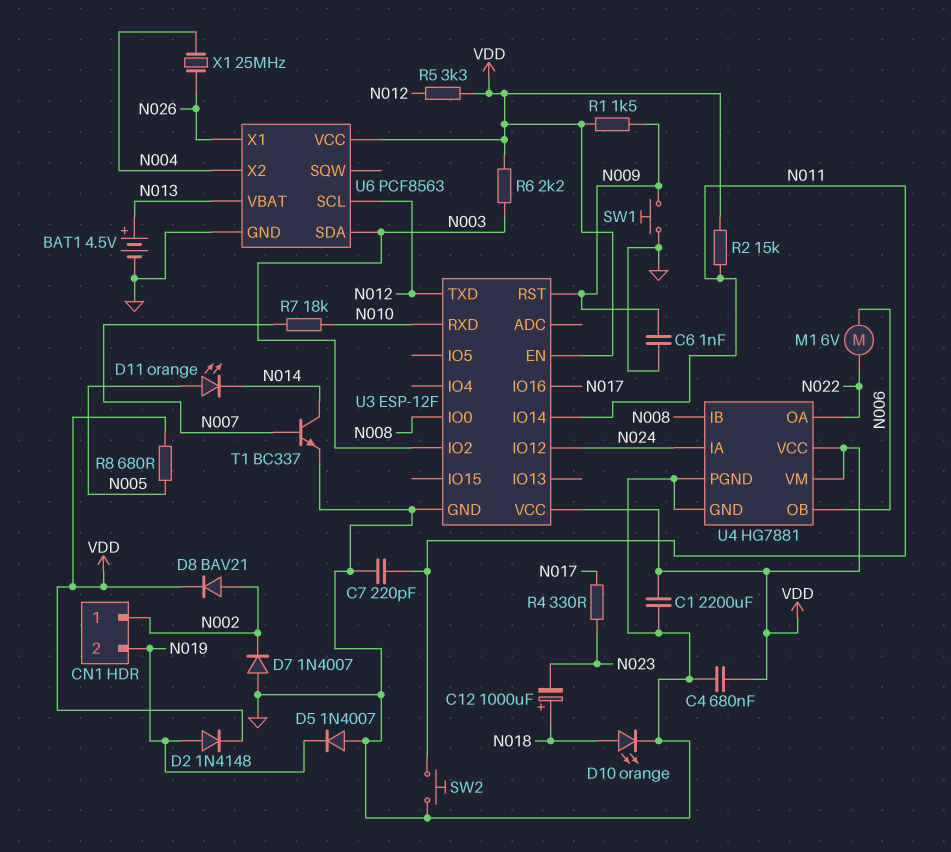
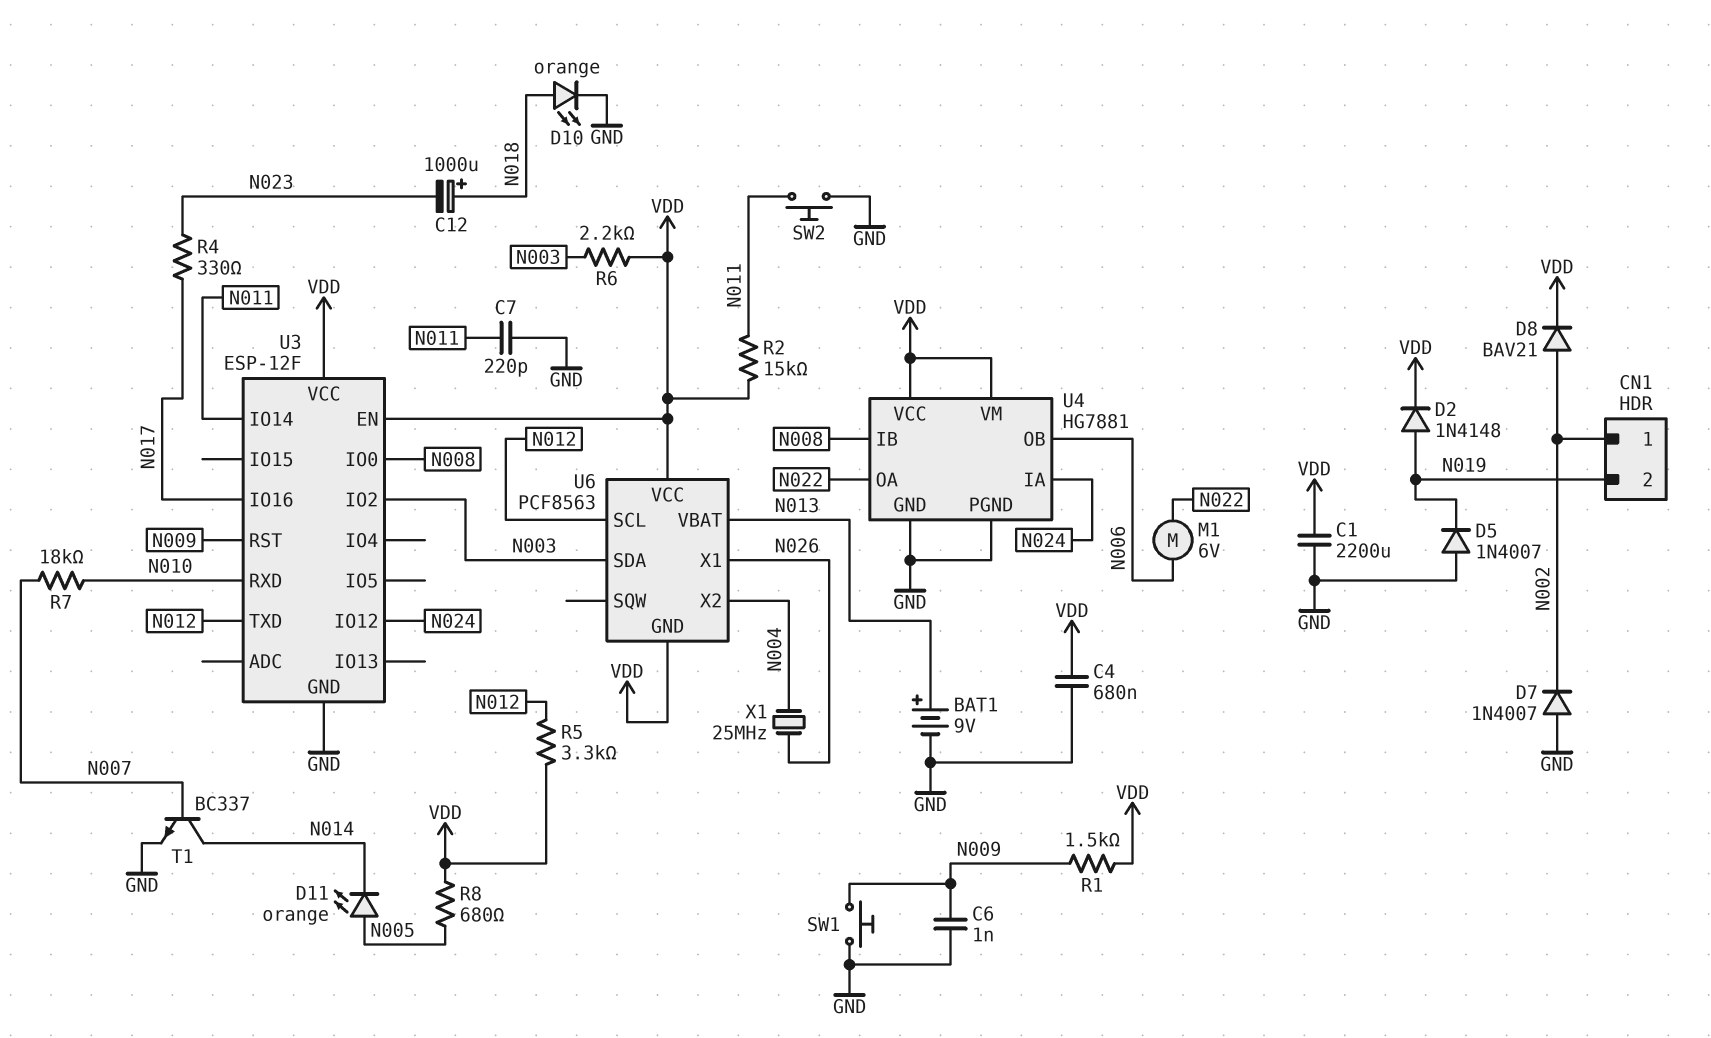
BAT1: 4.5V (plus N013, minus GND) -> 9V (plus N013, minus GND)
U6 pin GND: GND -> VDD

